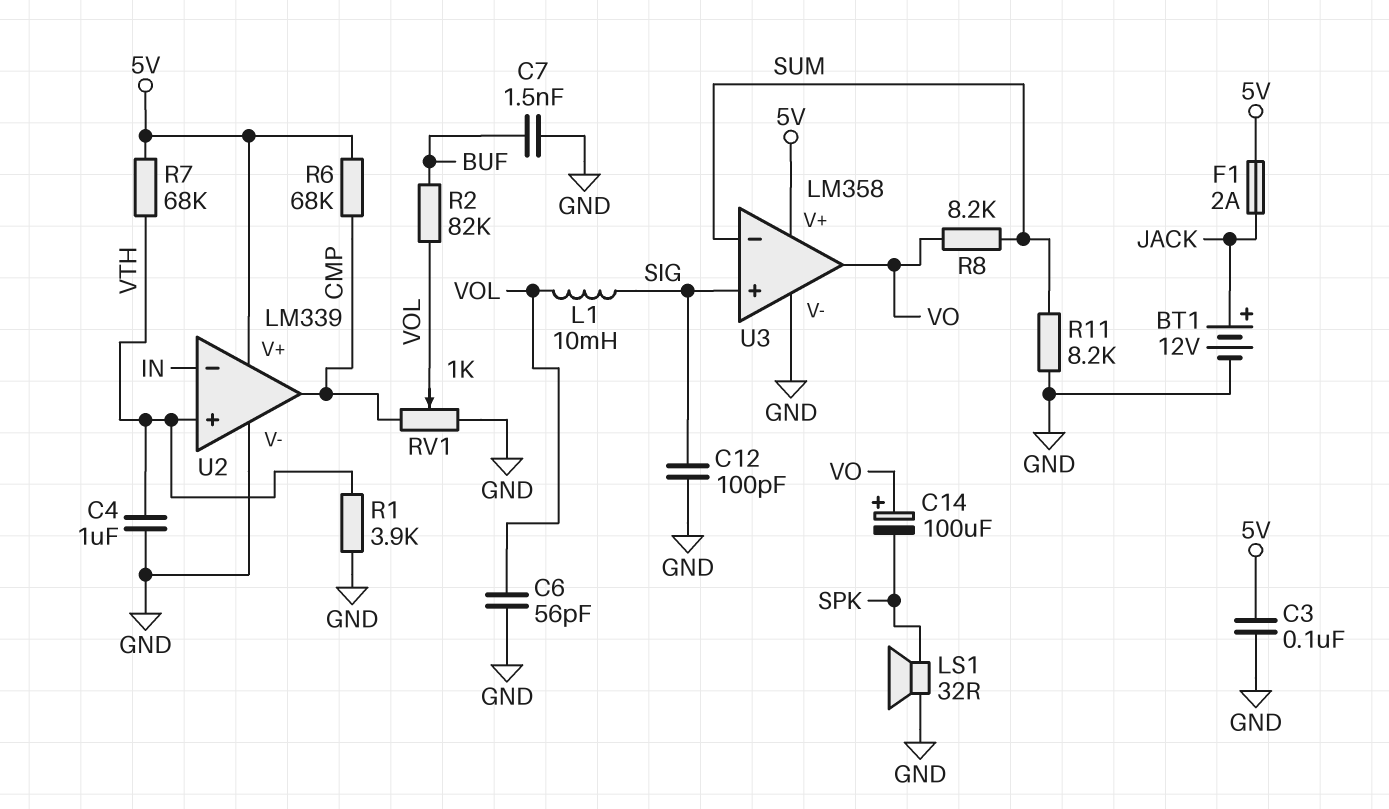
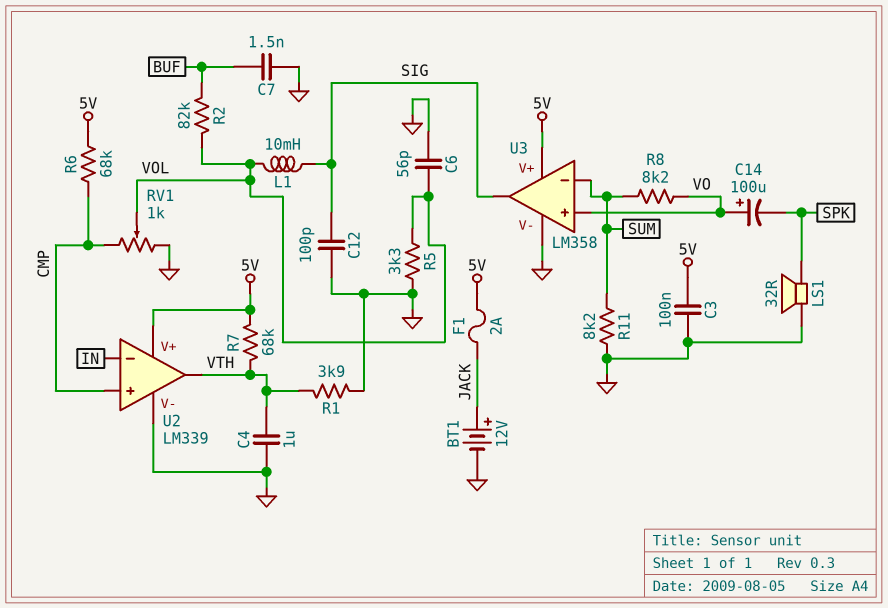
R5: none -> 3.3k (GND, VOL)
U2 pin in+: VTH -> CMP
U2 pin out: CMP -> VTH
U3 pin in+: SIG -> VO
U3 pin out: VO -> SIG

